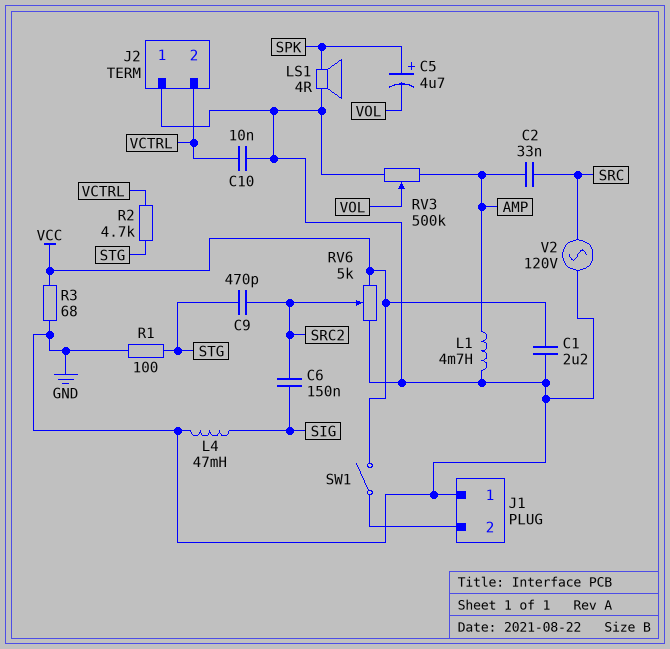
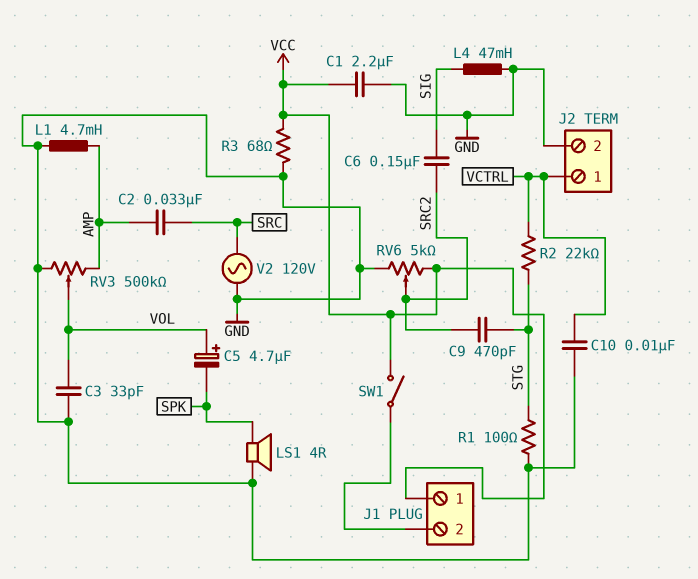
C3: none -> 33pF (GND, VOL)
C5: 4.7uF (plus SPK, minus VOL) -> 4.7uF (plus VOL, minus SPK)
J1 pin 1: GND -> VCC
J2 pin 1: GND -> VCTRL
J2 pin 2: VCTRL -> GND
R2: 4.7k (STG, VCTRL) -> 22k (STG, VCTRL)

